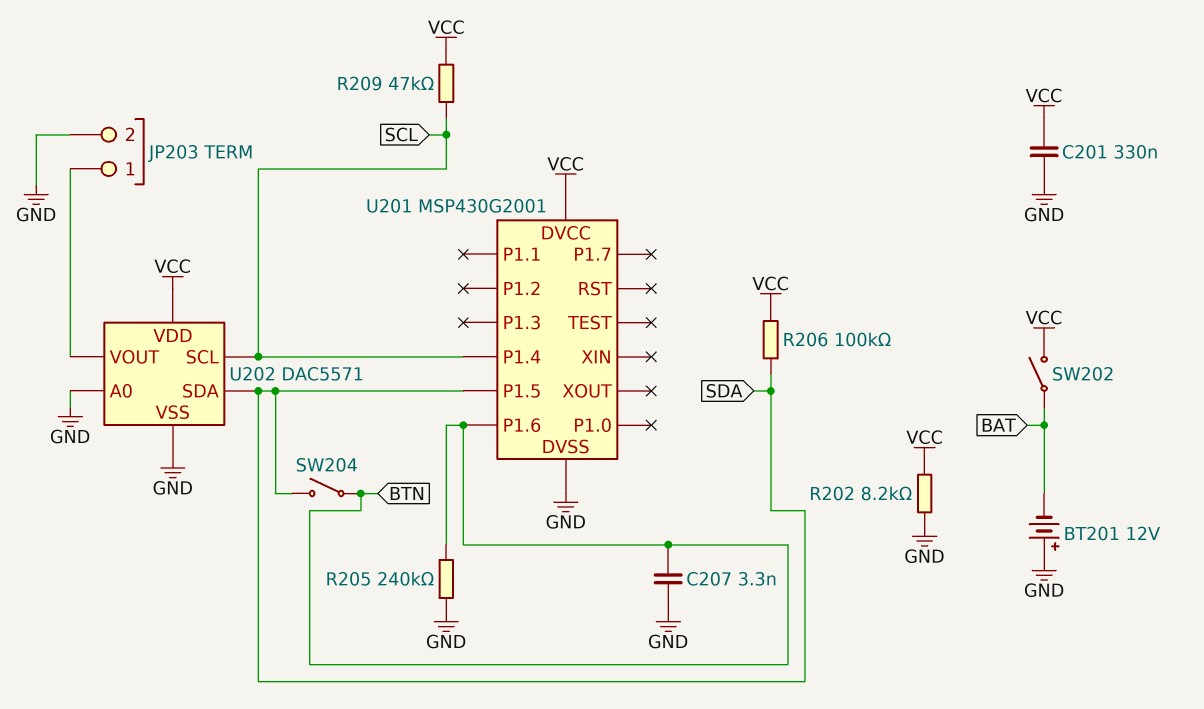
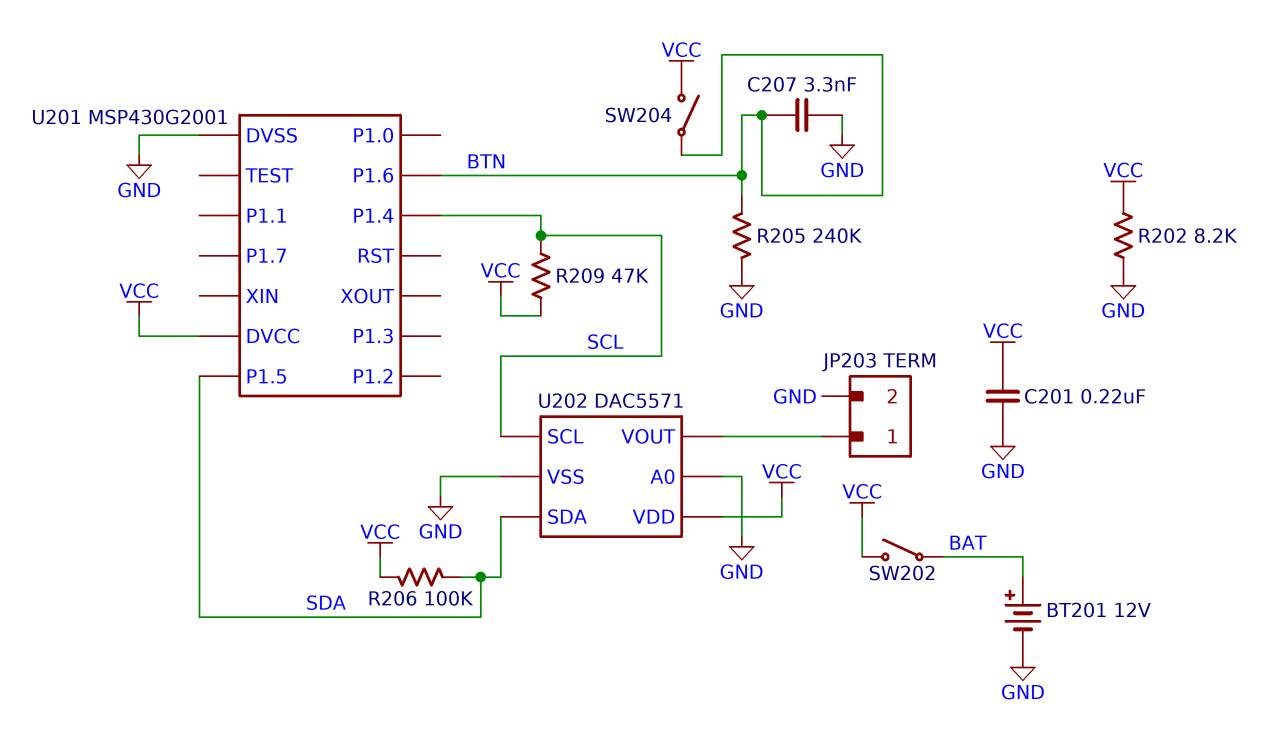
BT201: 12V (plus GND, minus BAT) -> 12V (plus BAT, minus GND)
C201: 330nF (GND, VCC) -> 220nF (GND, VCC)
SW204: switch (BTN, SDA) -> switch (BTN, VCC)

